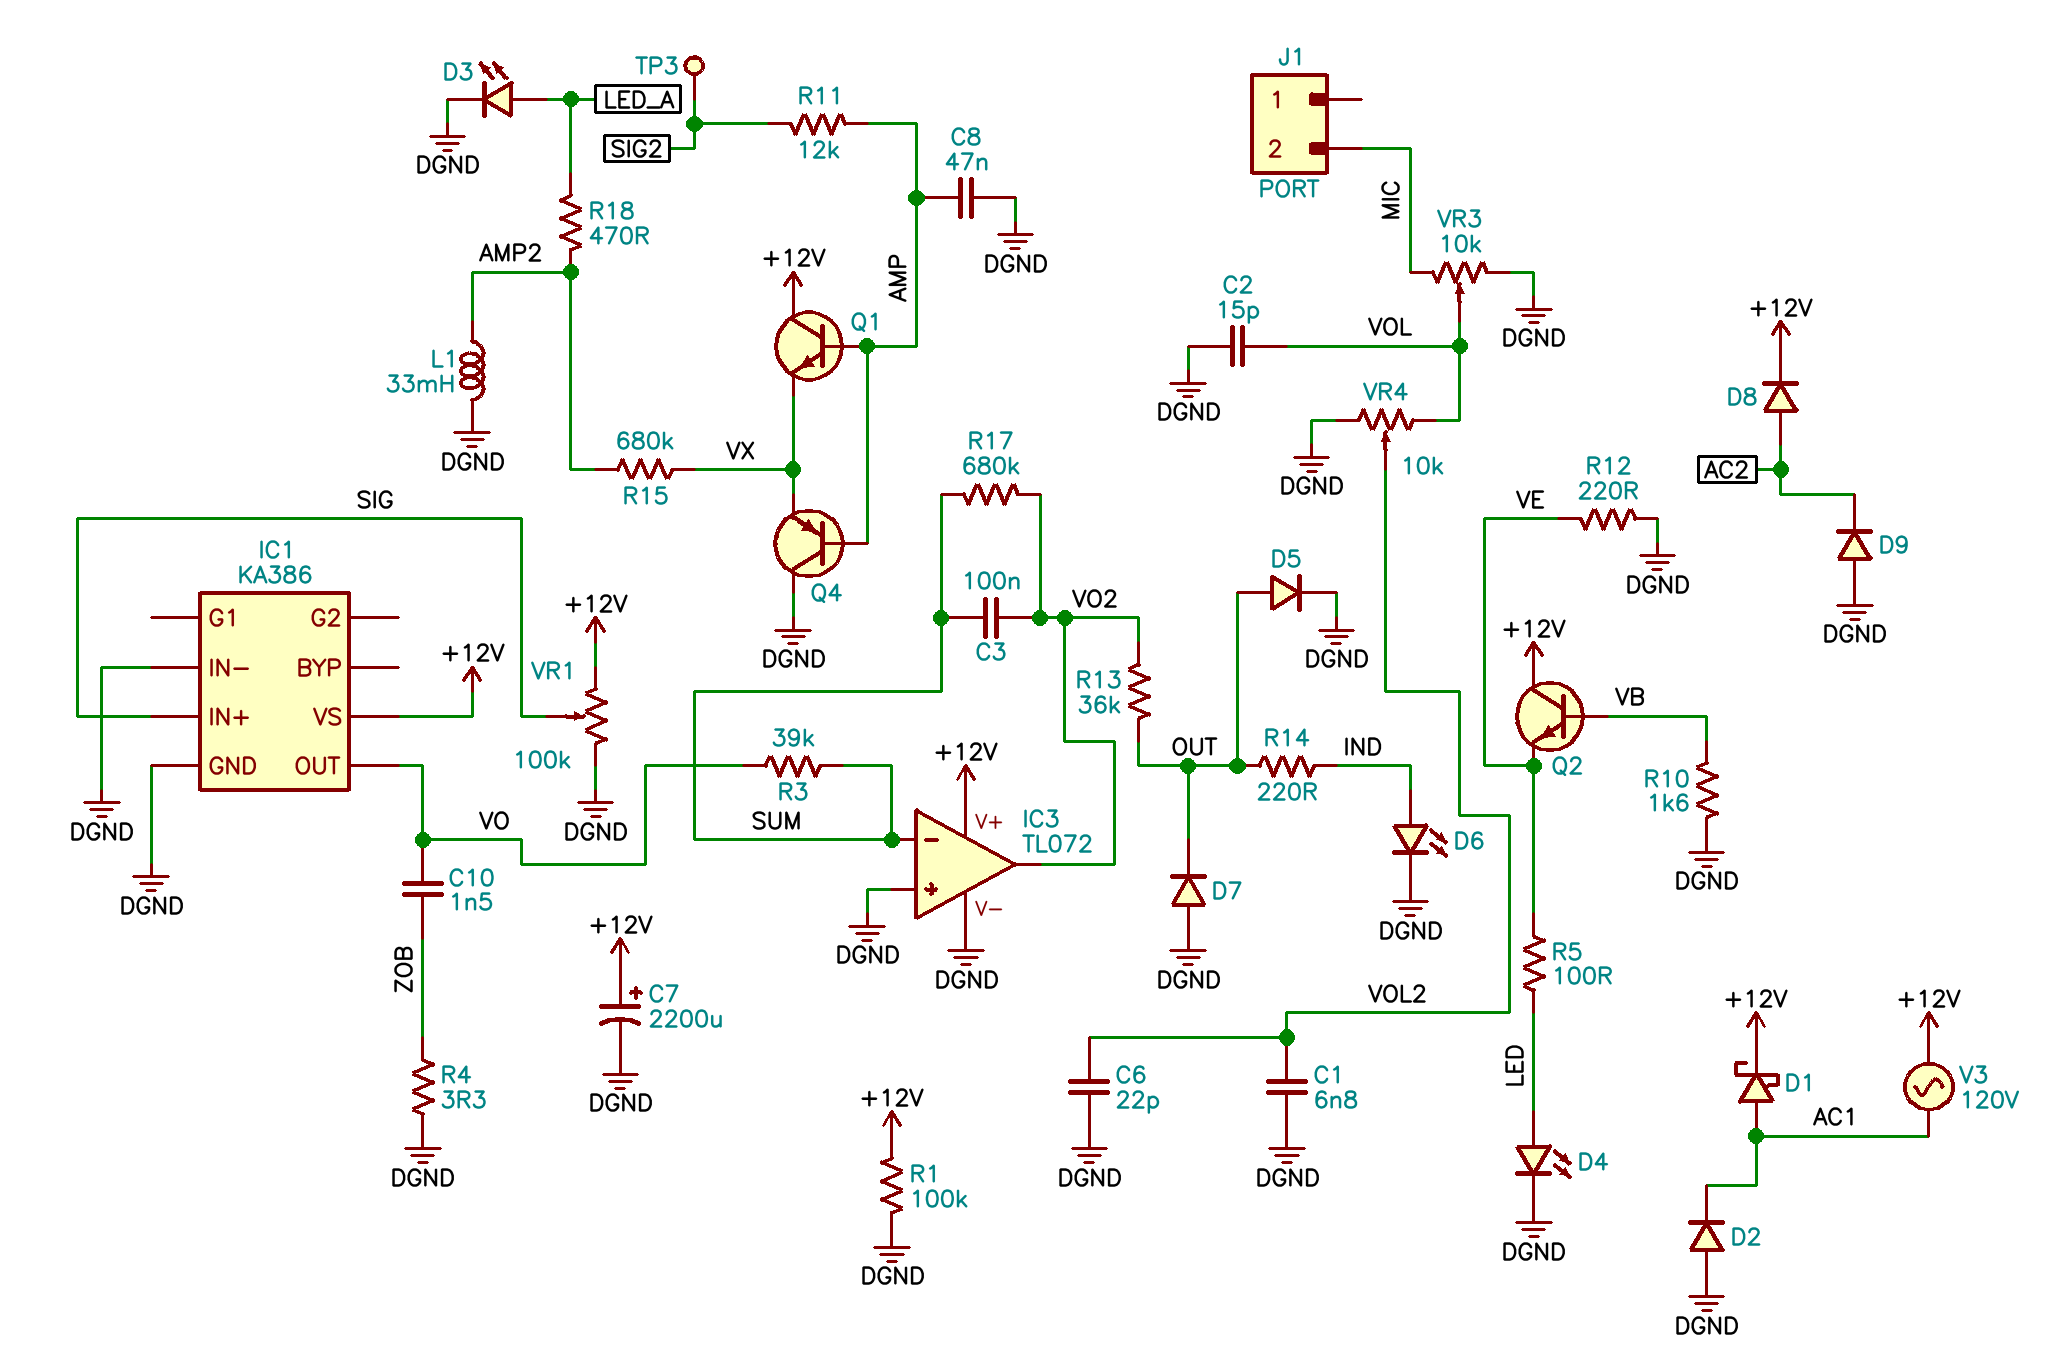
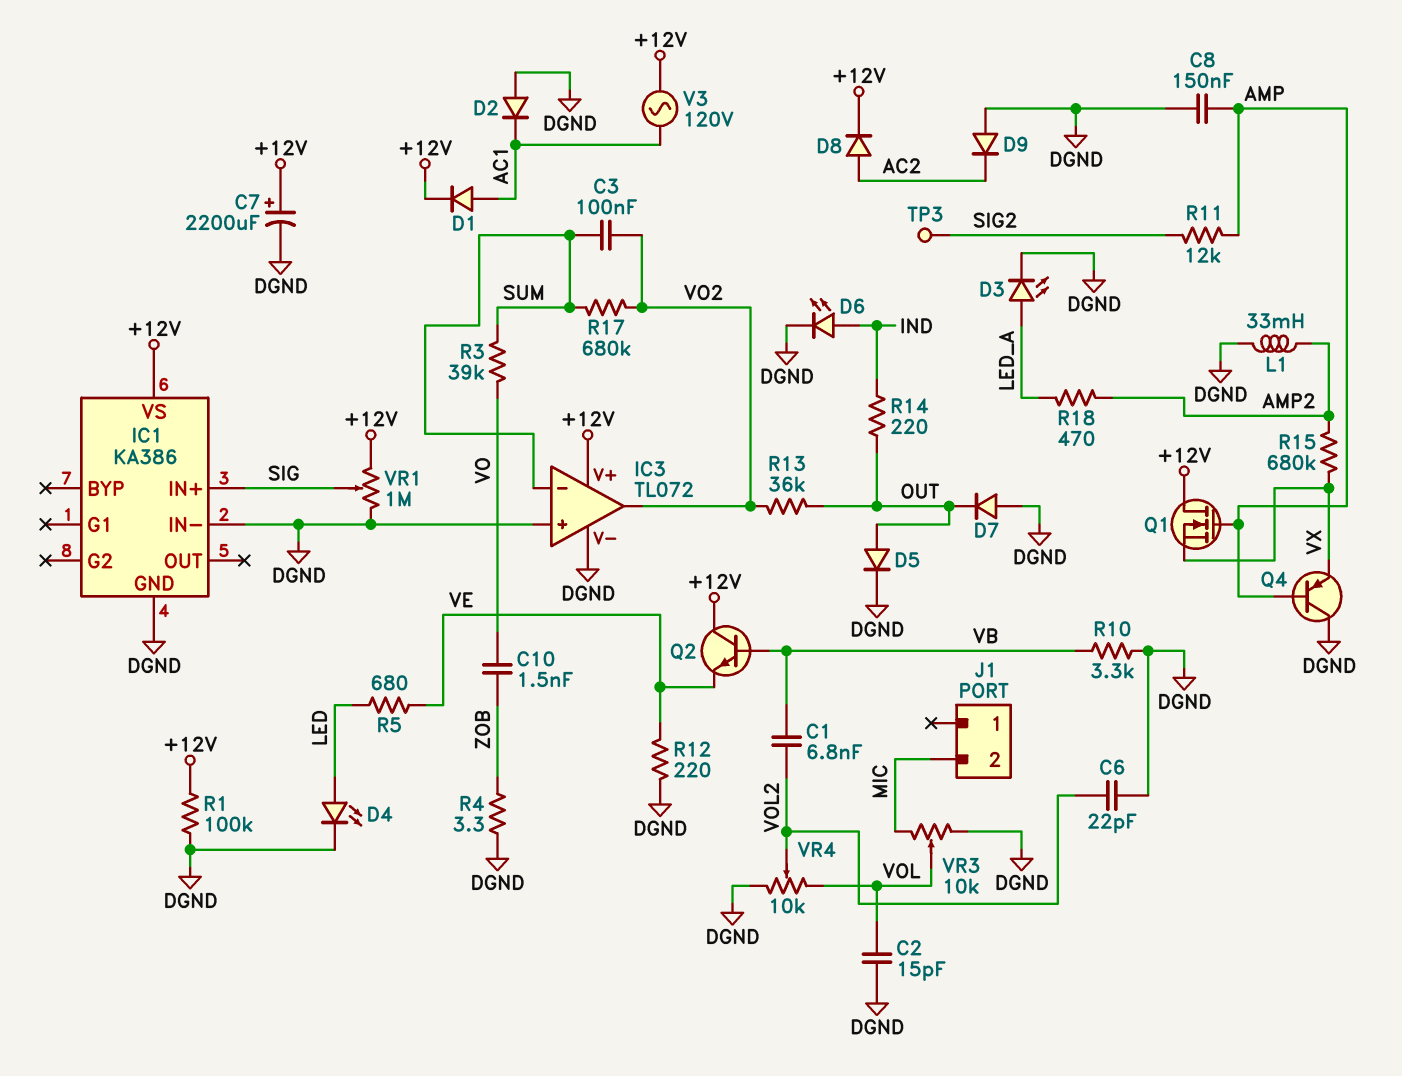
C1: 6.8nF (DGND, VOL2) -> 6.8nF (VB, VOL2)
C8: 47nF (AMP, DGND) -> 150nF (AMP, DGND)
D1: schottky (A AC1, K +12V) -> diode (A AC1, K +12V)
IC1 pin OUT: VO -> none
Q1: NPN (B AMP, C +12V, E VX) -> NMOS (G AMP, D +12V, S VX)
R5: 100 (LED, VE) -> 680 (LED, VE)
R10: 1.6k (DGND, VB) -> 3.3k (DGND, VB)
VR1: 100k (+12V, DGND, wiper SIG) -> 1M (+12V, DGND, wiper SIG)

